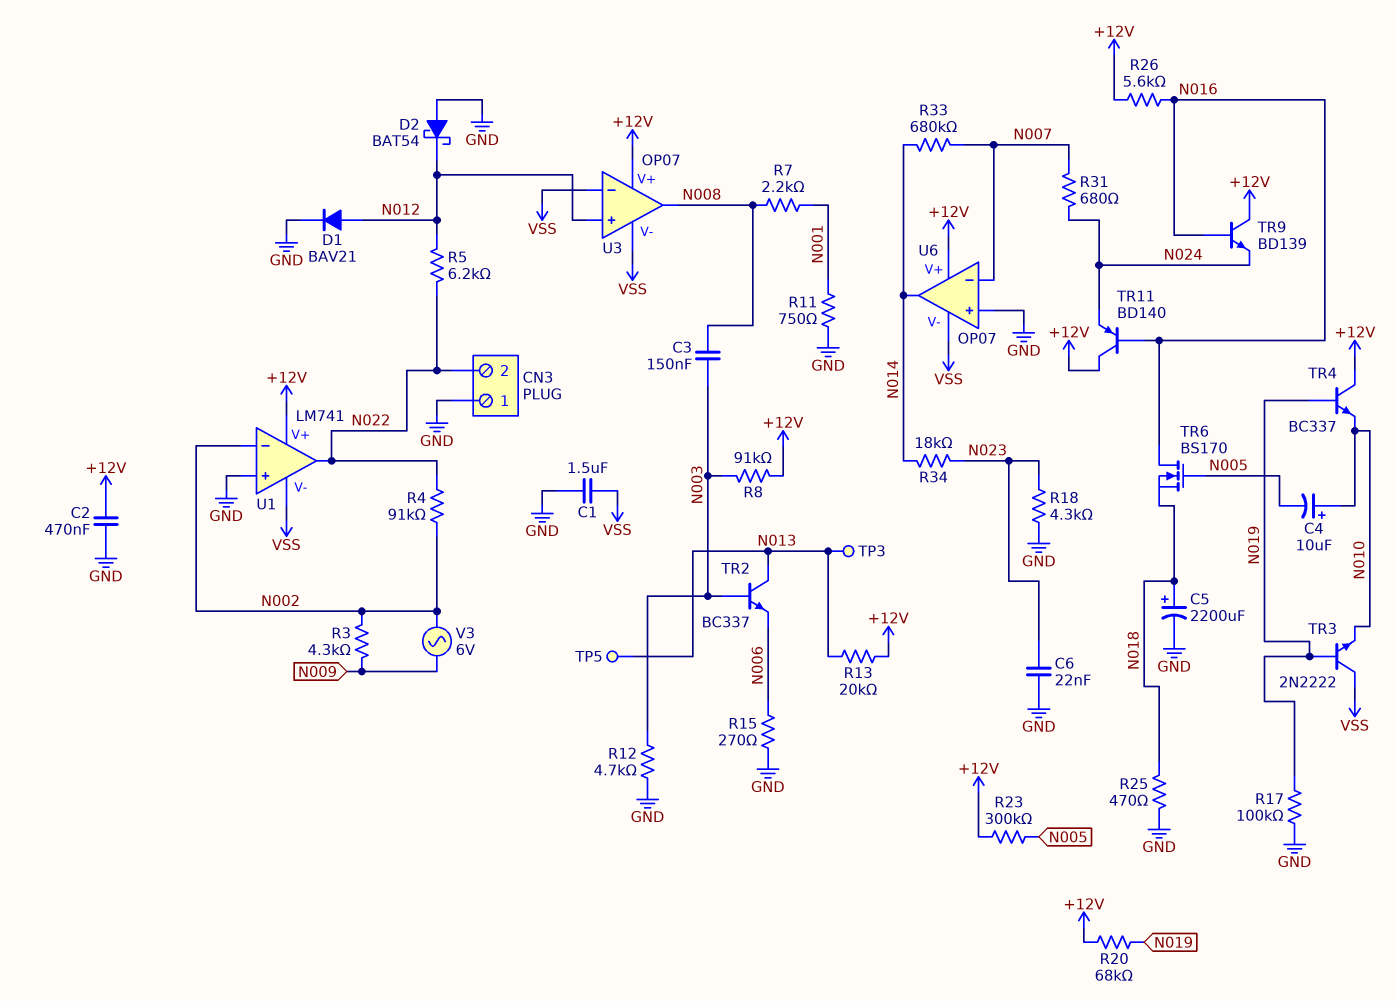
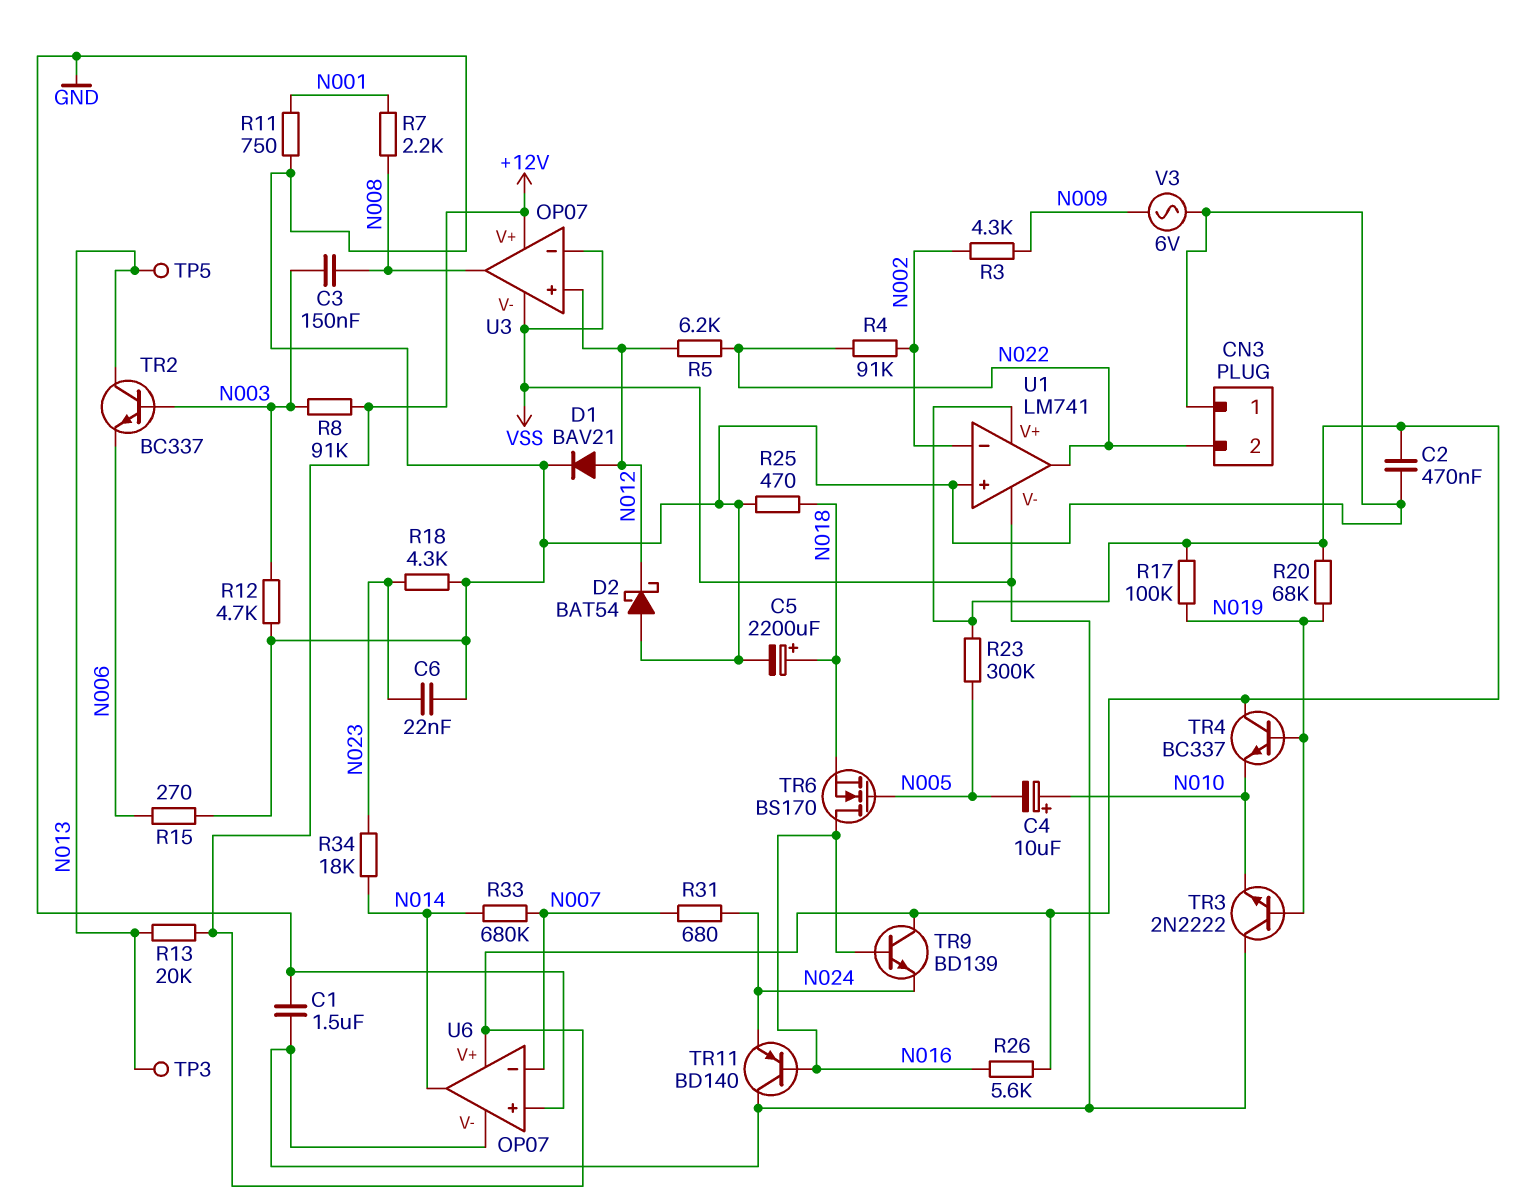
R17: 100k (GND, N019) -> 100k (+12V, N019)
TR11: PNP BD140 (B N016, C +12V, E N024) -> PNP BD140 (B N016, C VSS, E N024)
V3: AC 6V (N002, N009) -> AC 6V (GND, N009)

